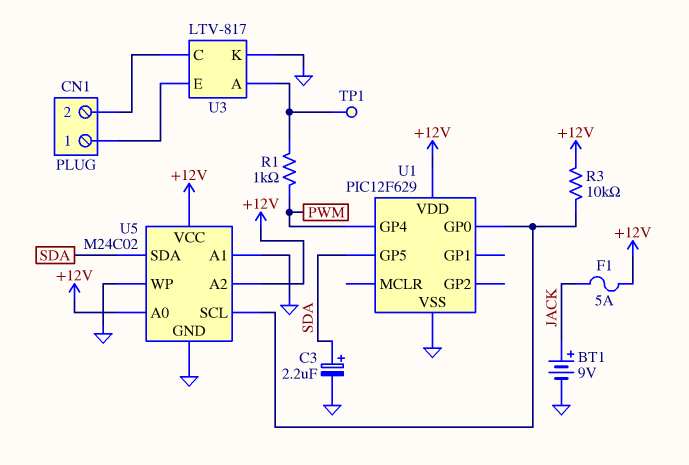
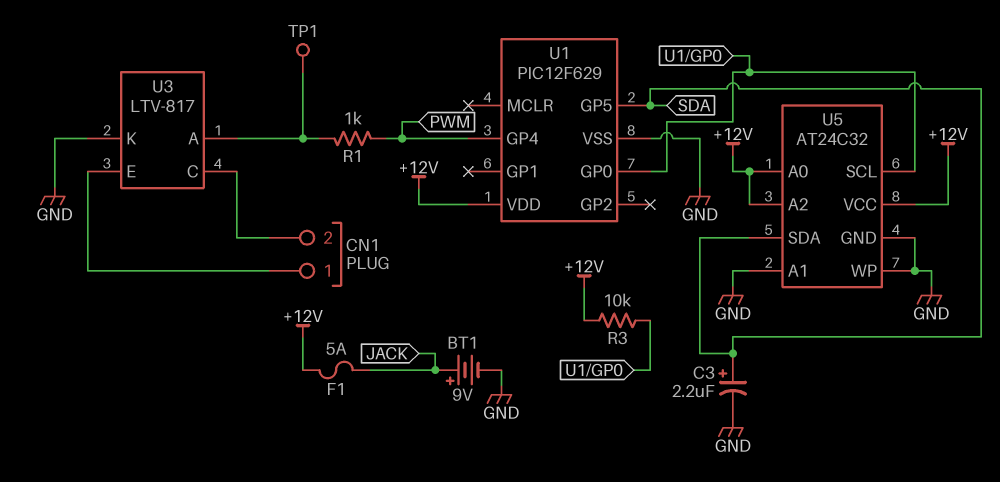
U5: M24C02 -> AT24C32

